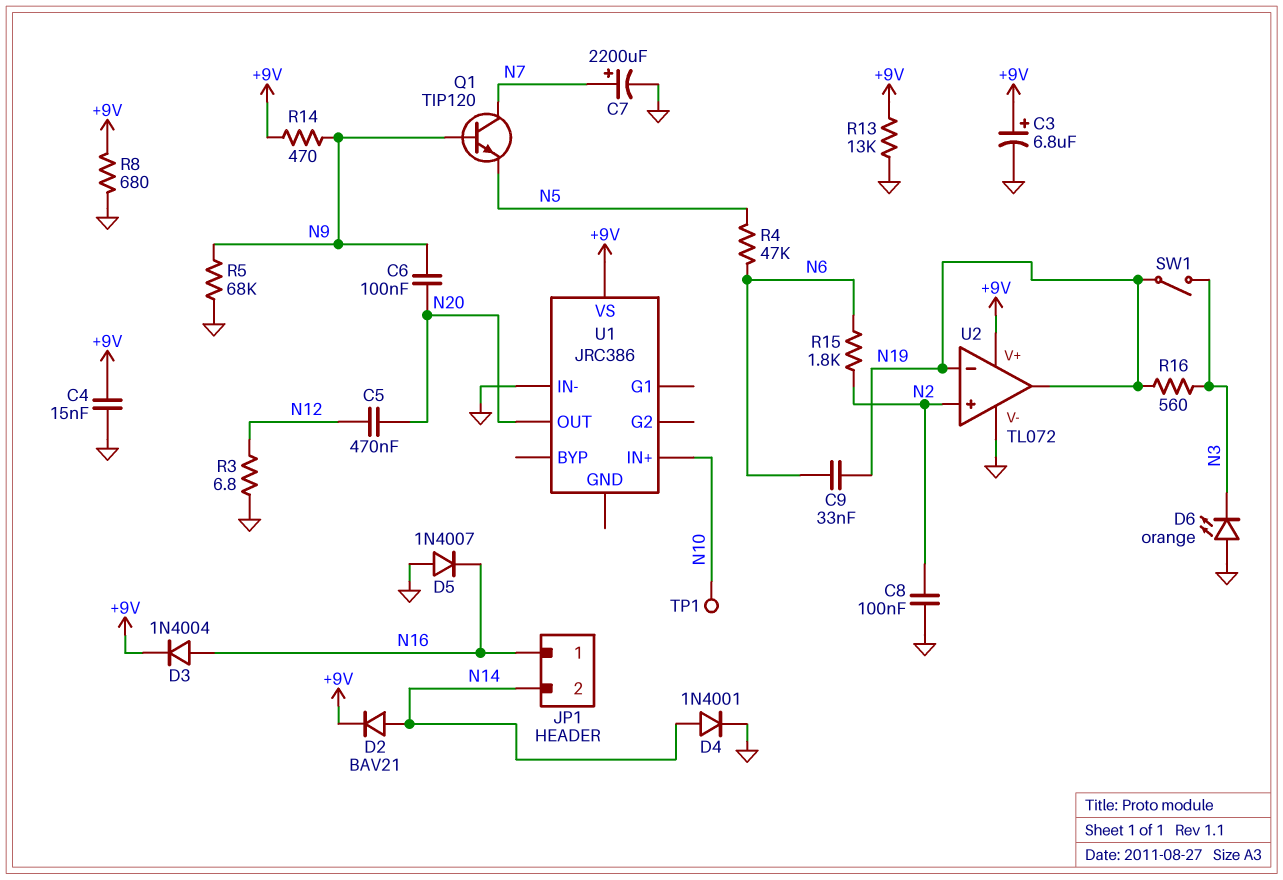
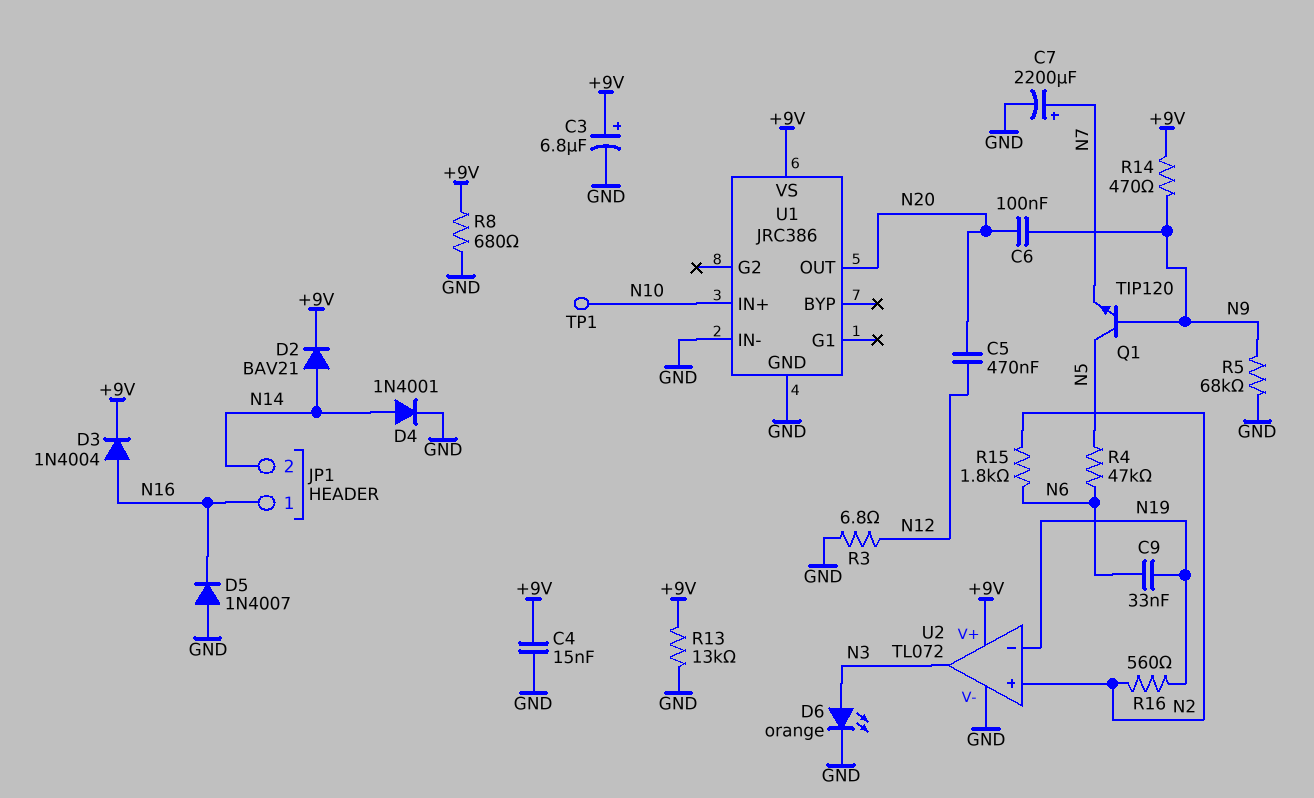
C8: 100nF (GND, N2) -> none
D6: LED orange (A GND, K N3) -> LED orange (A N3, K GND)
Q1: NPN TIP120 (B N9, C N7, E N5) -> NPN TIP120 (B N9, C N5, E N7)
R16: 560 (N3, N19) -> 560 (N2, N19)
SW1: switch (N3, N19) -> none
U1 pin GND: none -> GND
U2 pin out: N19 -> N3

